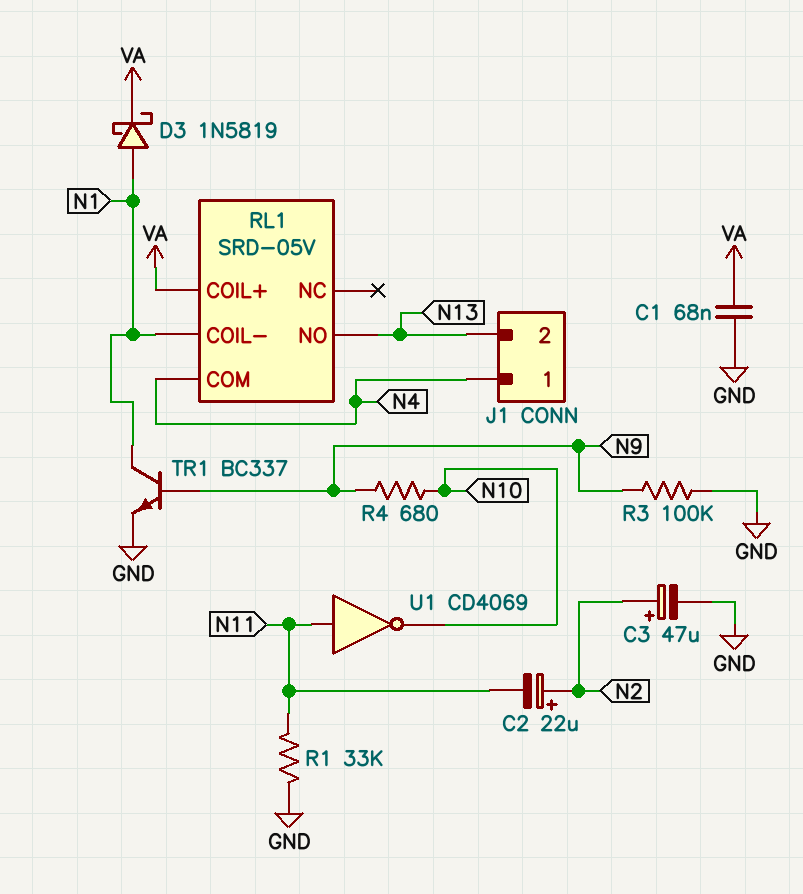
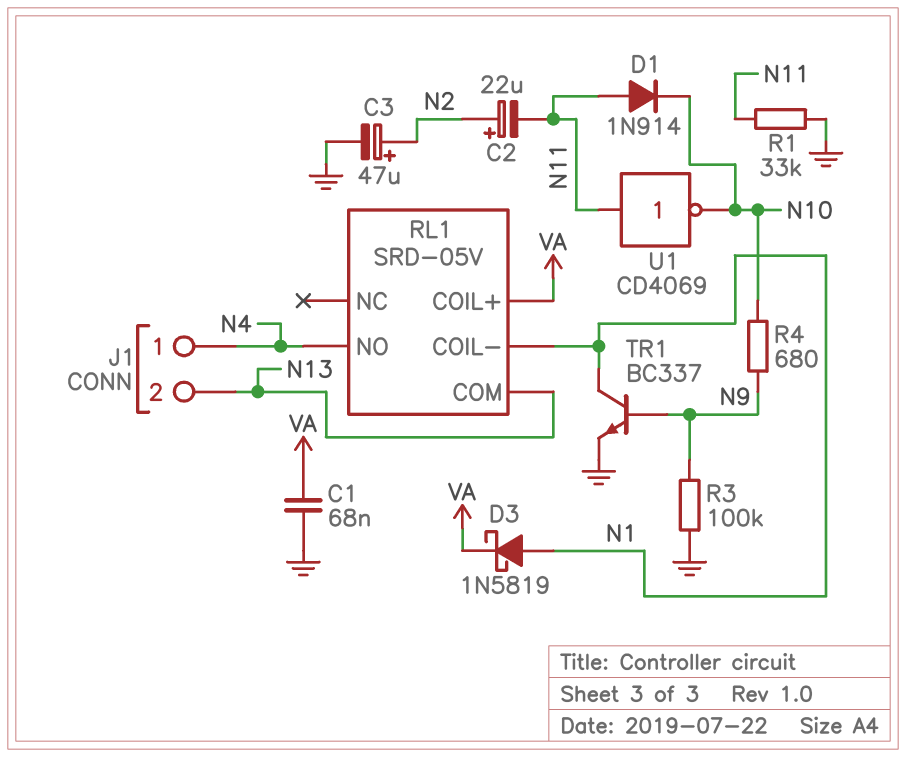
D1: none -> diode 1N914 (A N11, K N10)
RL1 pin COM: N4 -> N13
RL1 pin NO: N13 -> N4

